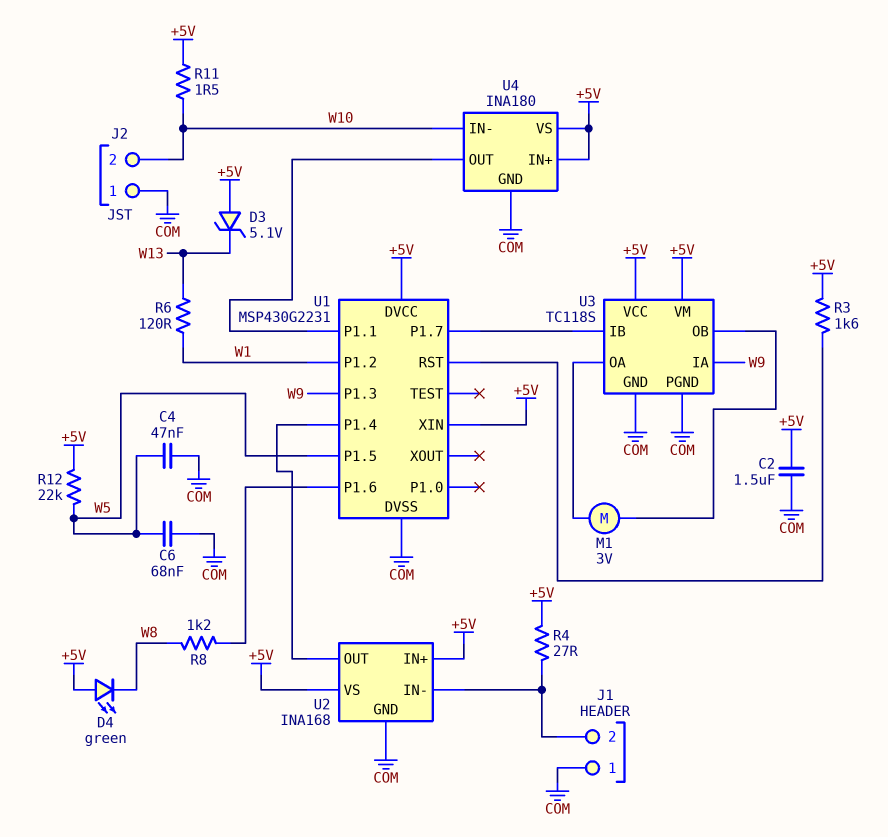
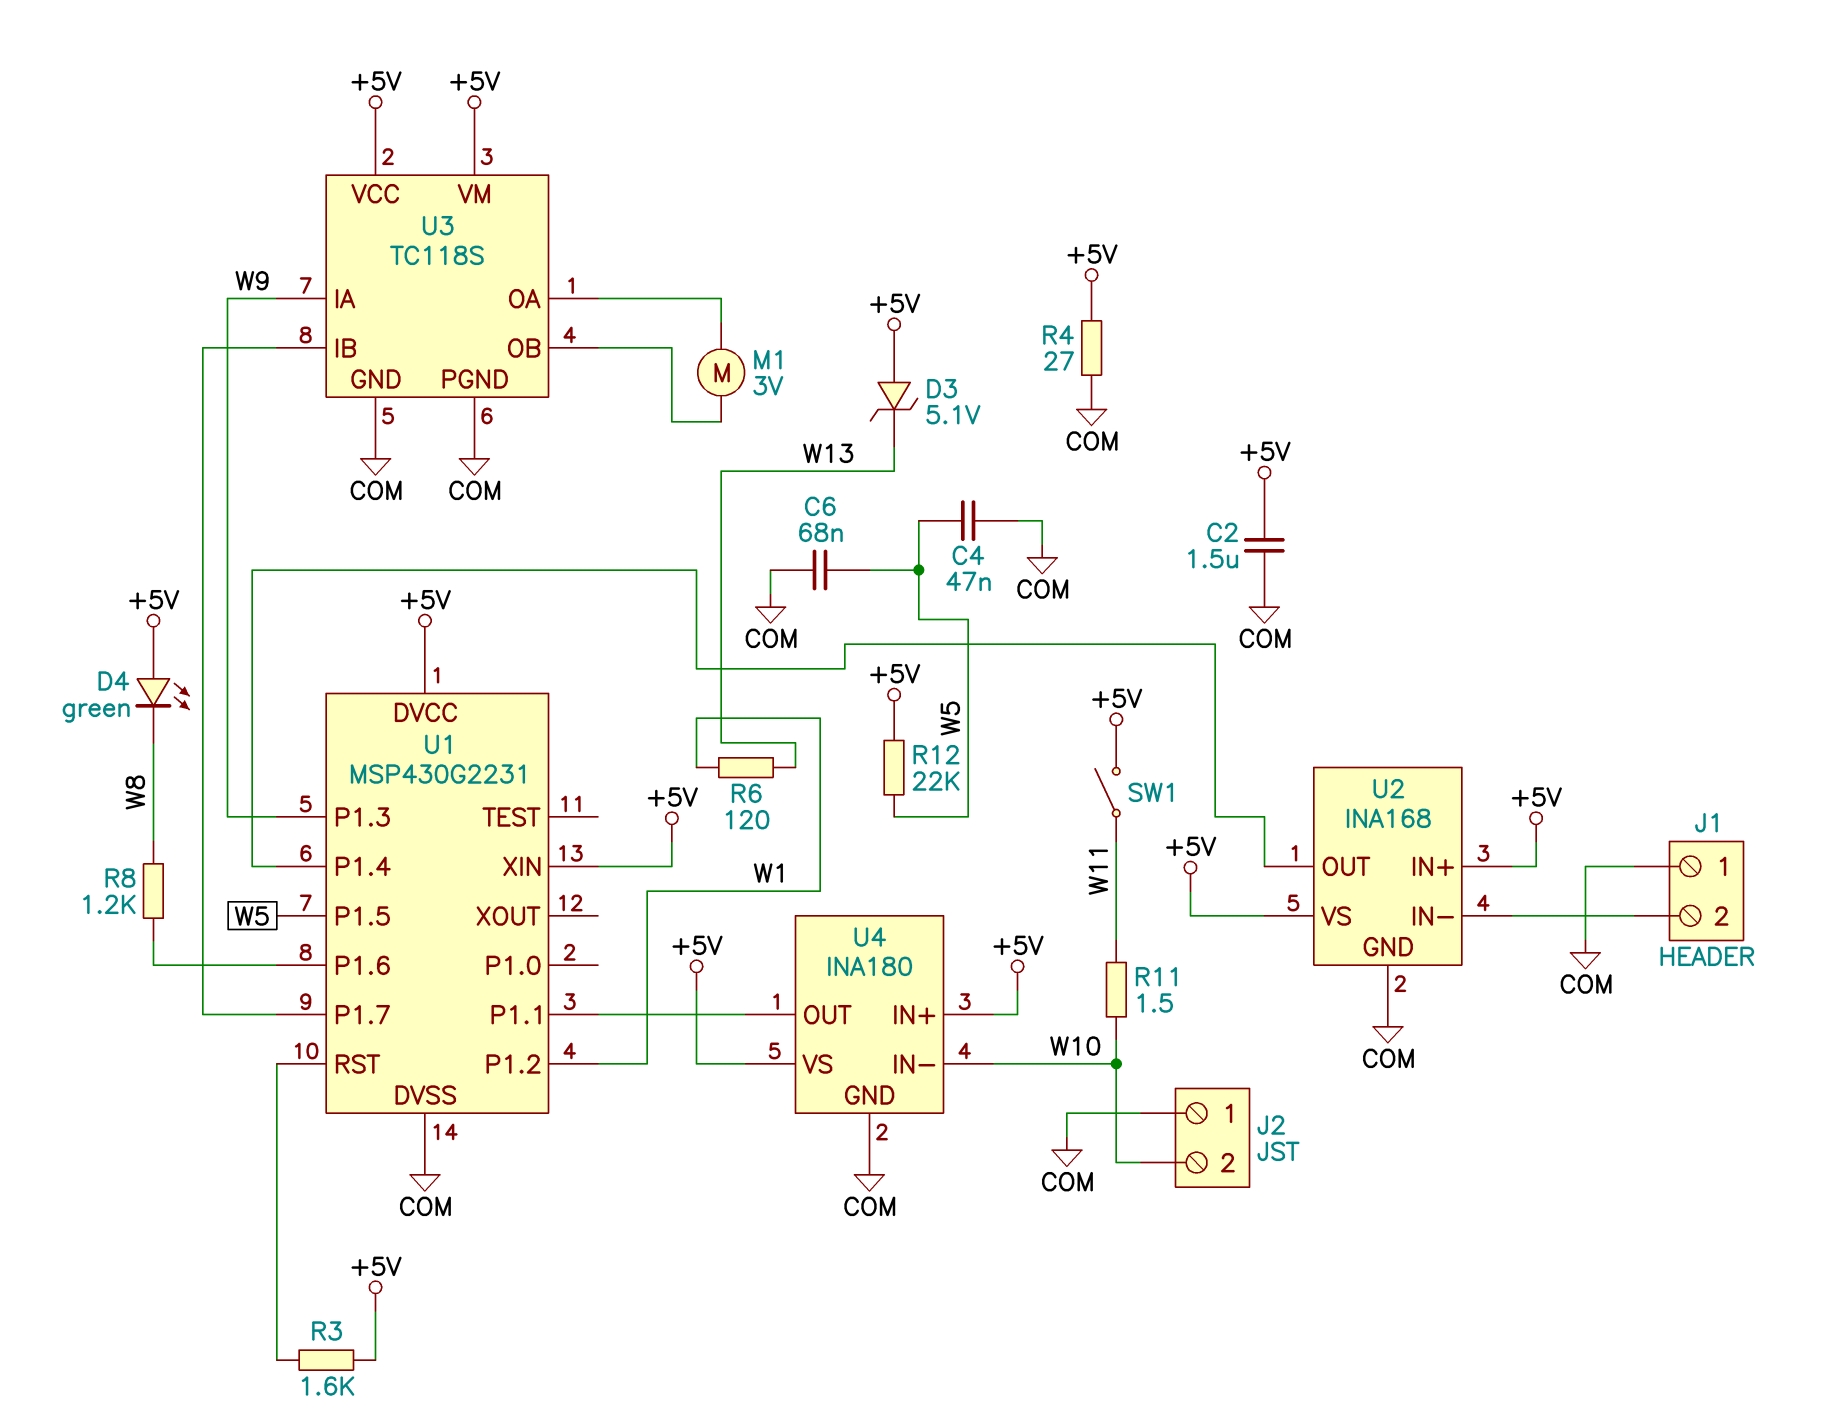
R4: 27 (+5V, J1/2) -> 27 (+5V, COM)
R11: 1.5 (+5V, W10) -> 1.5 (W10, W11)
SW1: none -> switch (+5V, W11)

